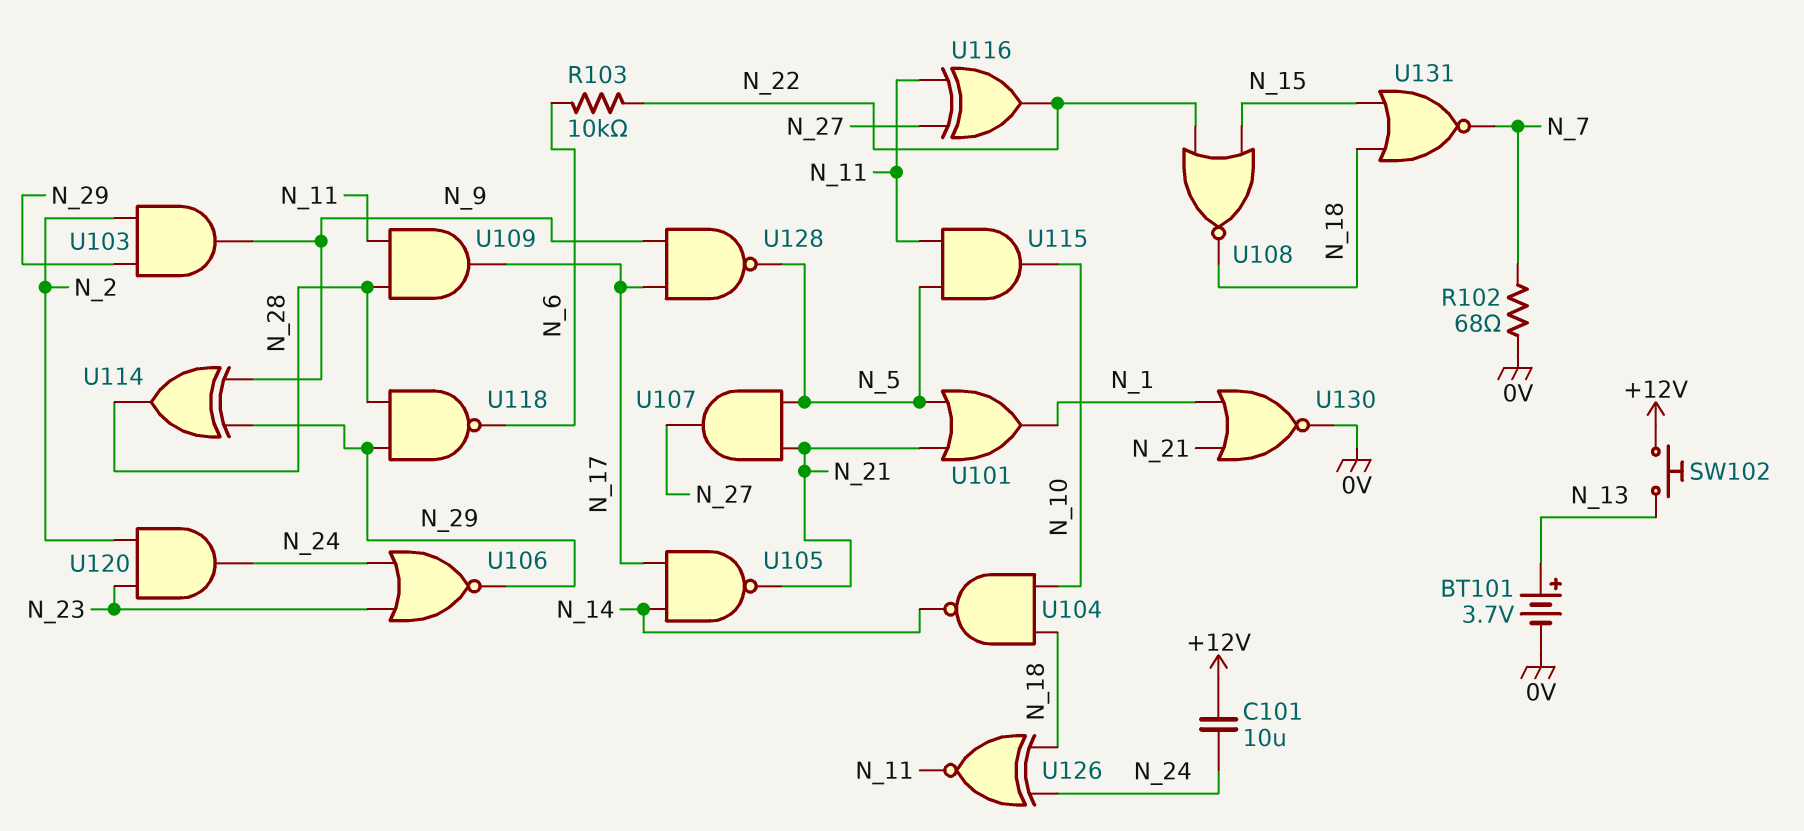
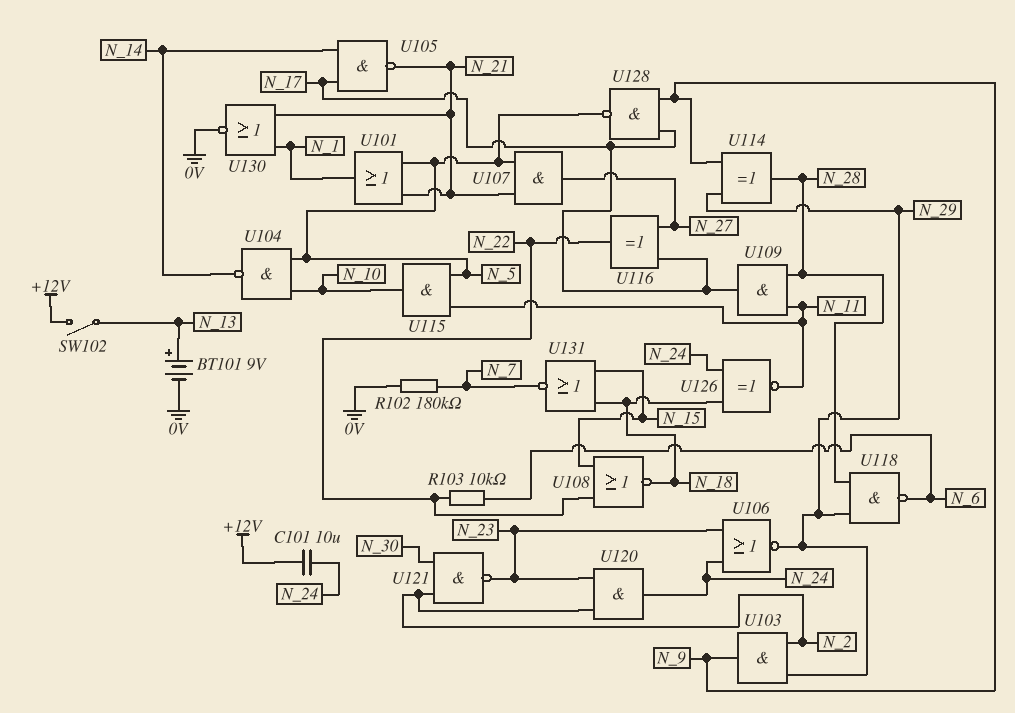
BT101: 3.7V (plus N_13, minus 0V) -> 9V (plus N_13, minus 0V)
R102: 68 (0V, N_7) -> 180k (0V, N_7)
SW102: button (+12V, N_13) -> switch (+12V, N_13)
U104: NAND (in N_10, in N_18, out N_14) -> NAND (in N_5, in N_10, out N_14)
U116: XOR (in N_11, in N_27, out N_22) -> XOR (in N_17, in N_27, out N_22)
U121: none -> NAND (in N_2, in N_30, out N_23)

